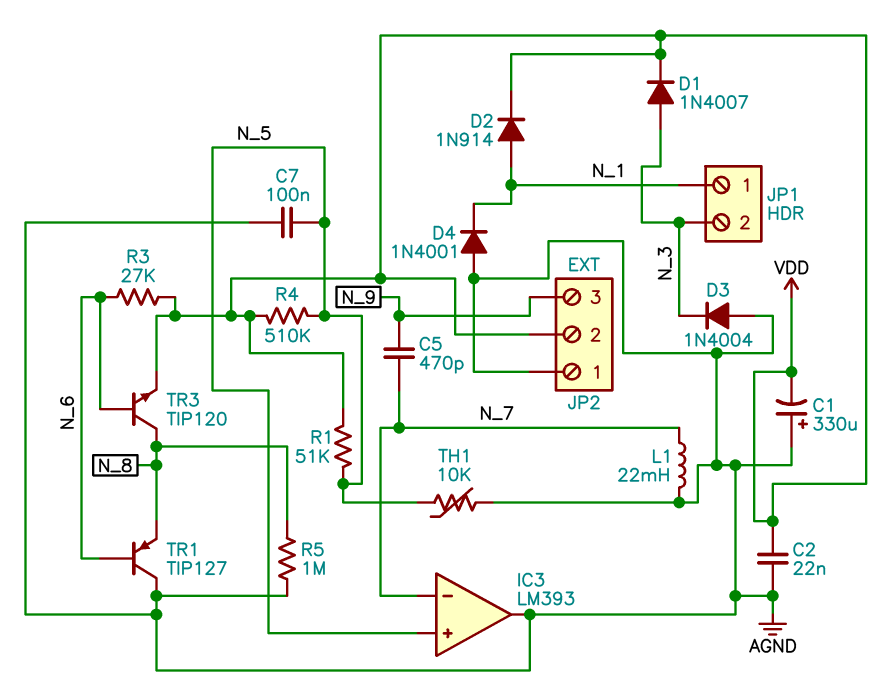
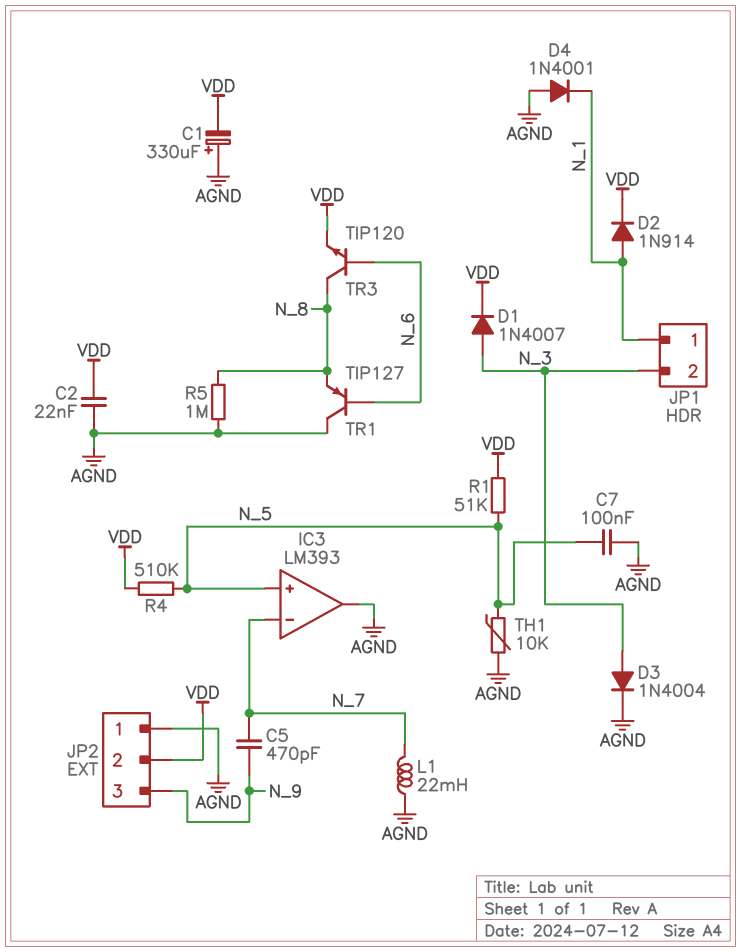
D3: diode 1N4004 (A AGND, K N_3) -> diode 1N4004 (A N_3, K AGND)
R3: 27k (N_6, VDD) -> none

